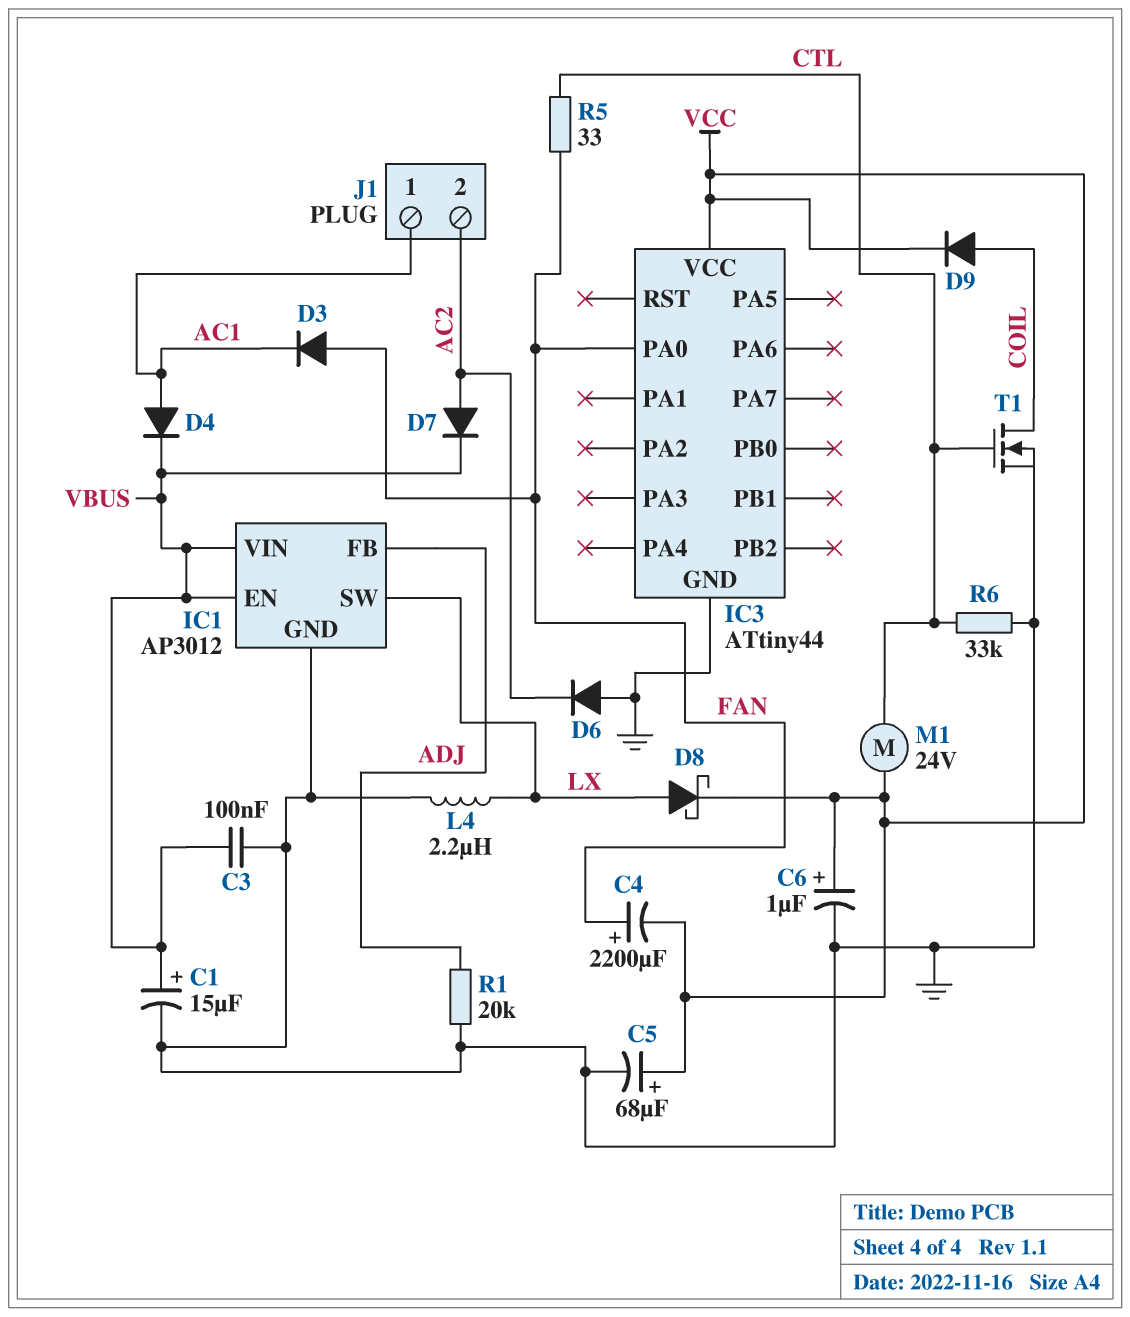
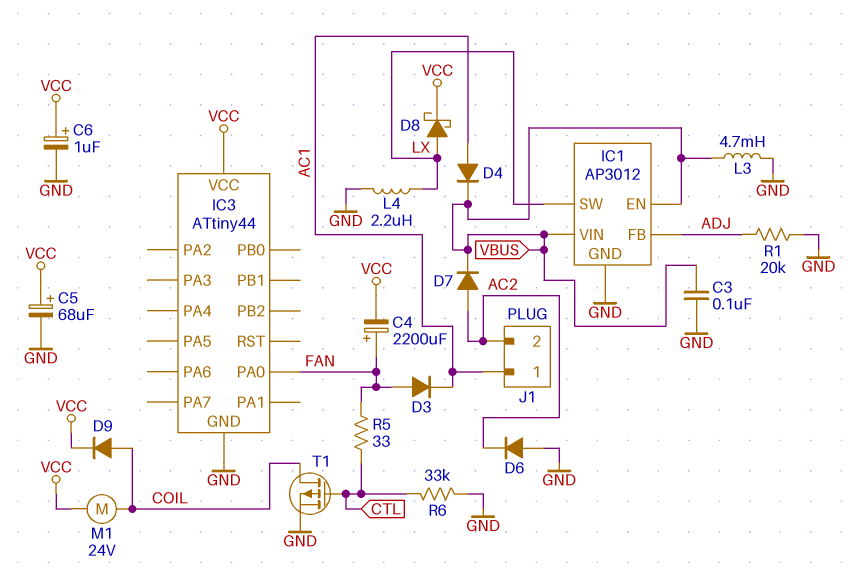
C1: 15uF (plus VBUS, minus GND) -> none
L3: none -> 4.7mH (GND, VBUS)
M1: motor 24V (CTL, VCC) -> motor 24V (COIL, VCC)
T1: NMOS (G CTL, D COIL, S GND) -> PMOS (G CTL, D COIL, S GND)

